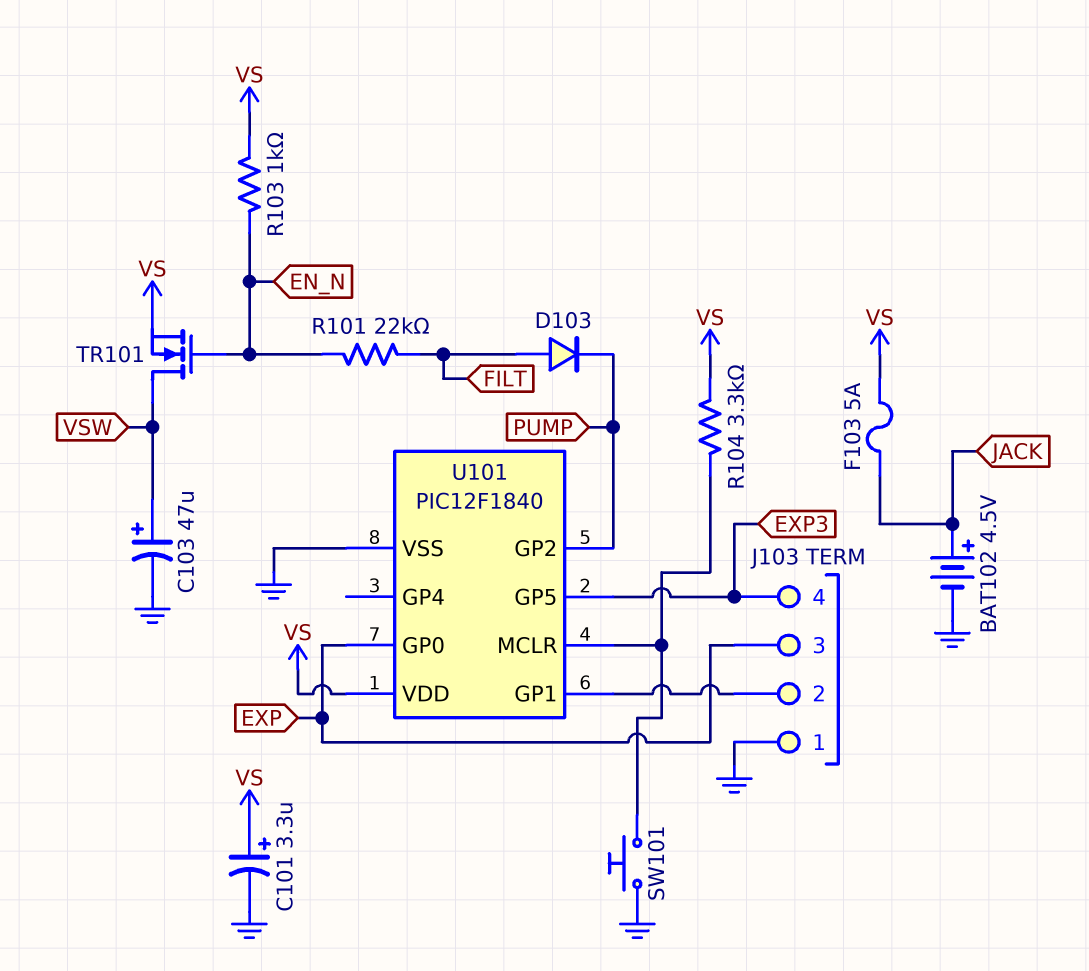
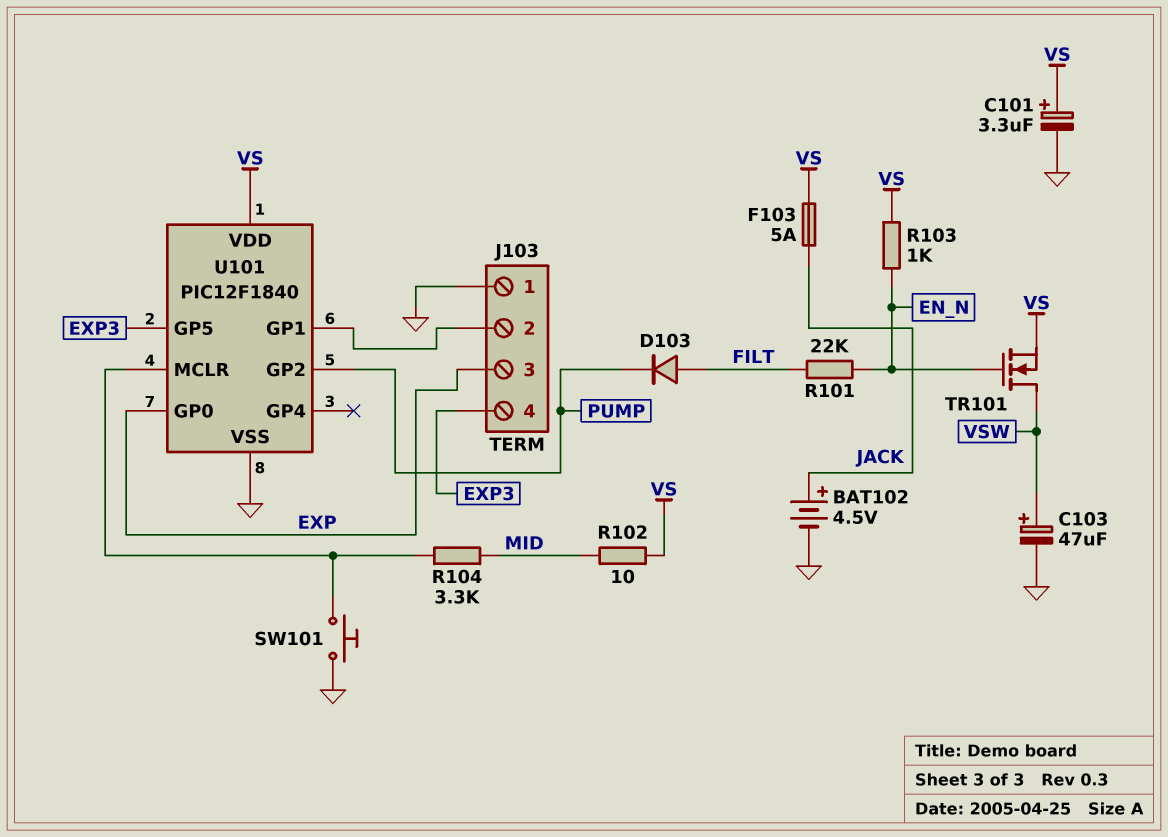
R102: none -> 10 (MID, VS)
R104: 3.3k (U101/MCLR, VS) -> 3.3k (MID, U101/MCLR)

